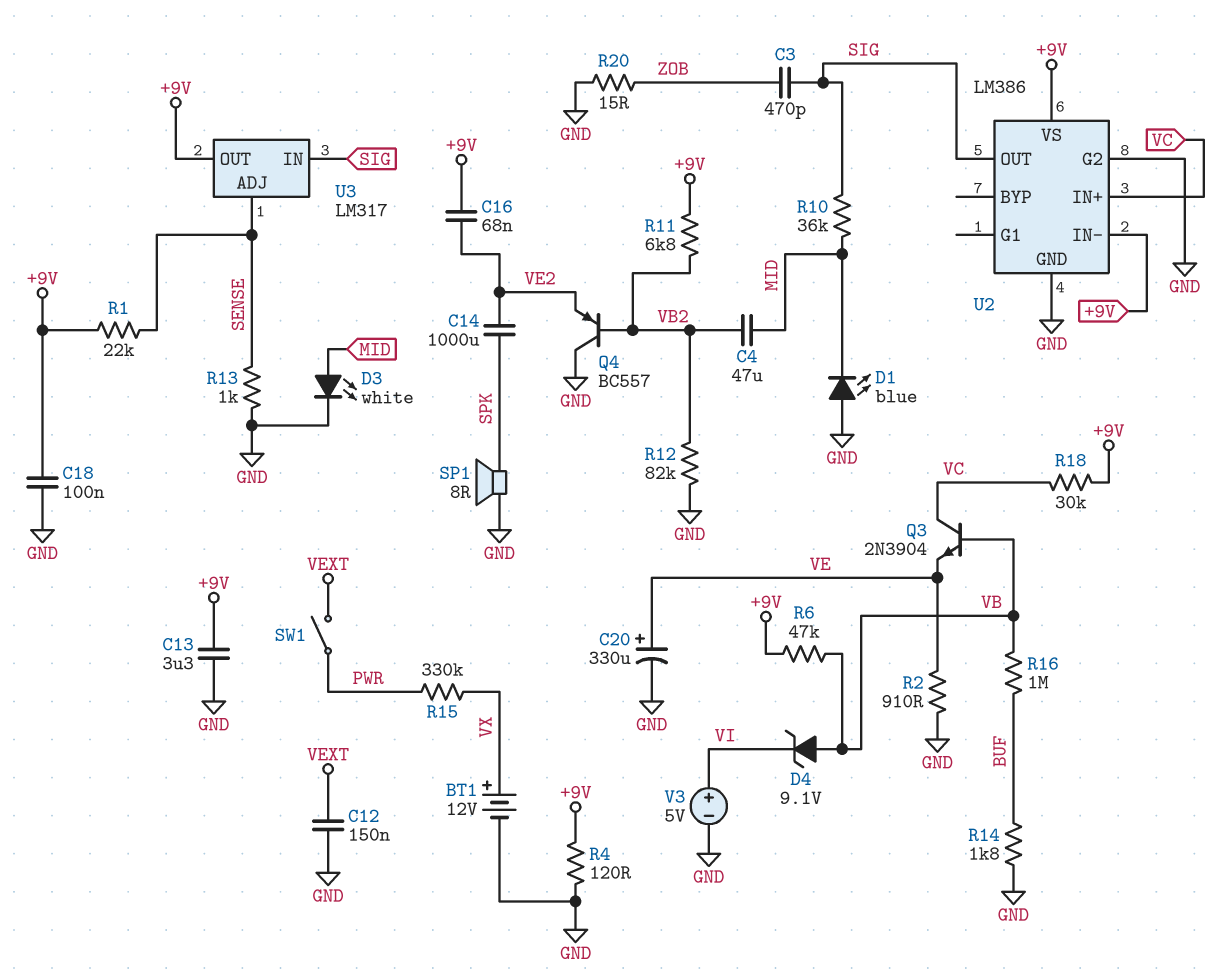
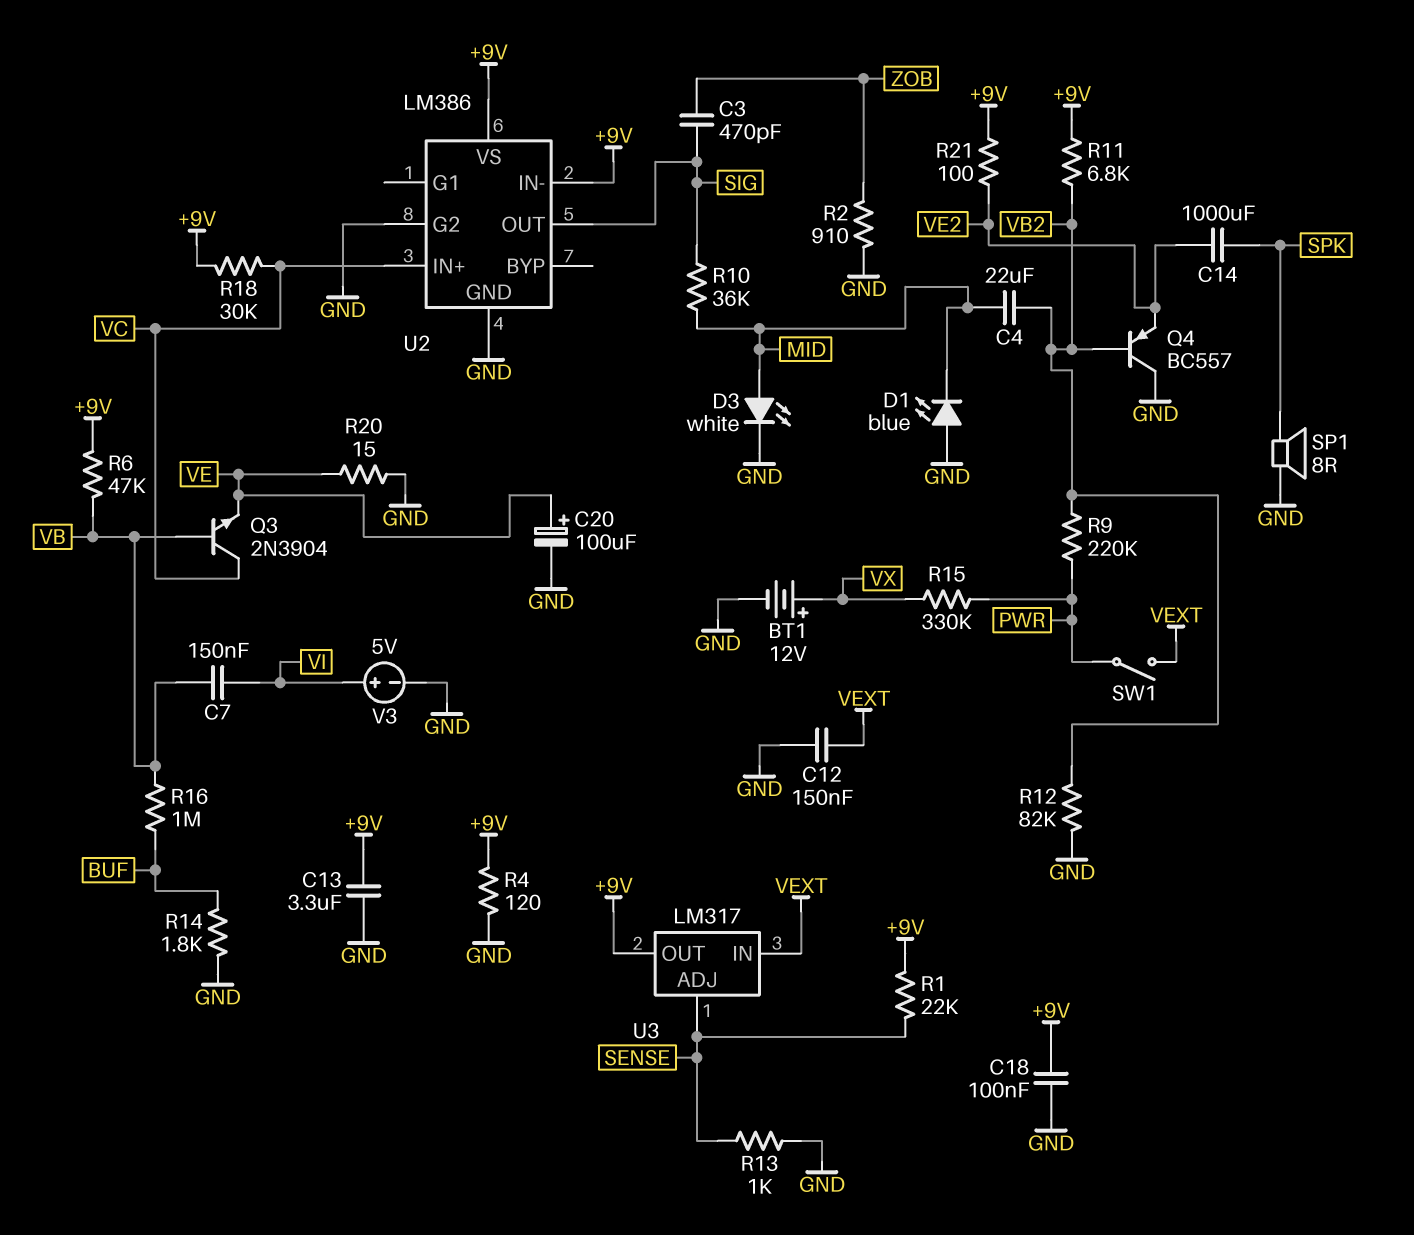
C4: 47uF (MID, VB2) -> 22uF (MID, VB2)
C7: none -> 150nF (VB, VI)
C16: 68nF (+9V, VE2) -> none
C20: 330uF (plus VE, minus GND) -> 100uF (plus VE, minus GND)
D4: zener 9.1V (A VB, K VI) -> none
R2: 910 (GND, VE) -> 910 (GND, ZOB)
R9: none -> 220k (PWR, VB2)
R20: 15 (GND, ZOB) -> 15 (GND, VE)
R21: none -> 100 (+9V, VE2)
U3 pin IN: SIG -> VEXT

